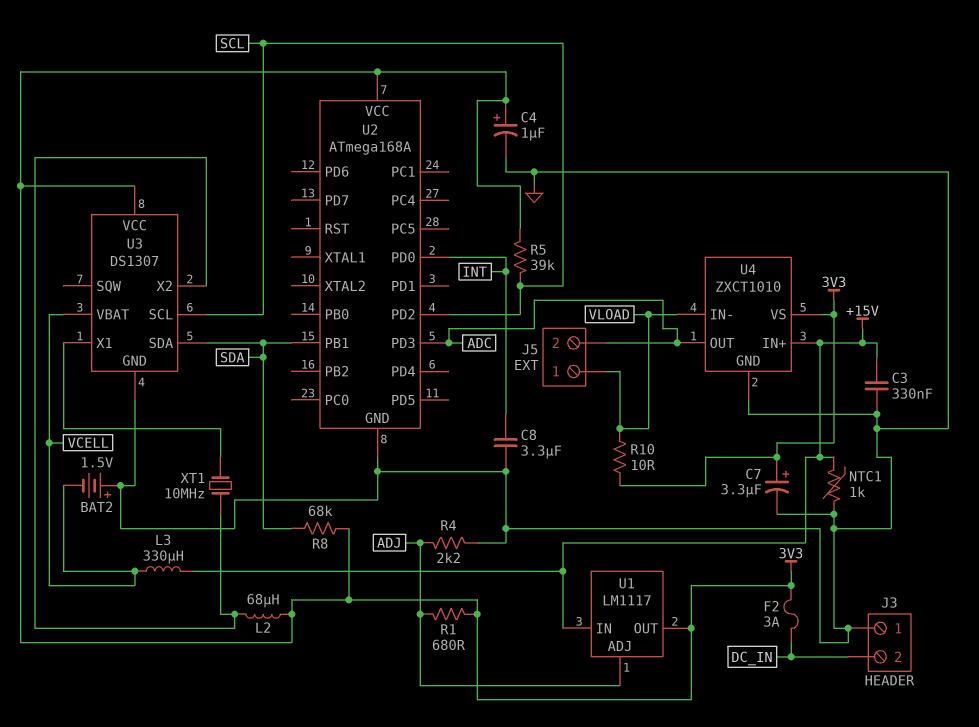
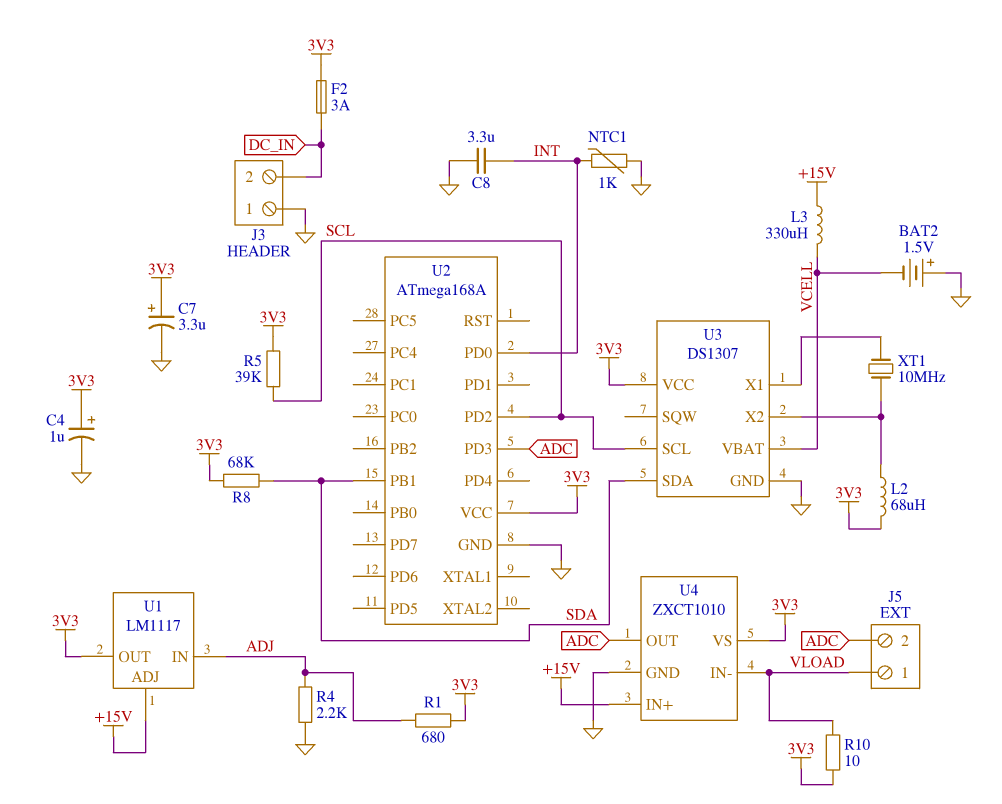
C3: 330nF (+15V, GND) -> none
NTC1: 1k (+15V, GND) -> 1k (GND, INT)
U1 pin ADJ: ADJ -> +15V
U1 pin IN: +15V -> ADJ

